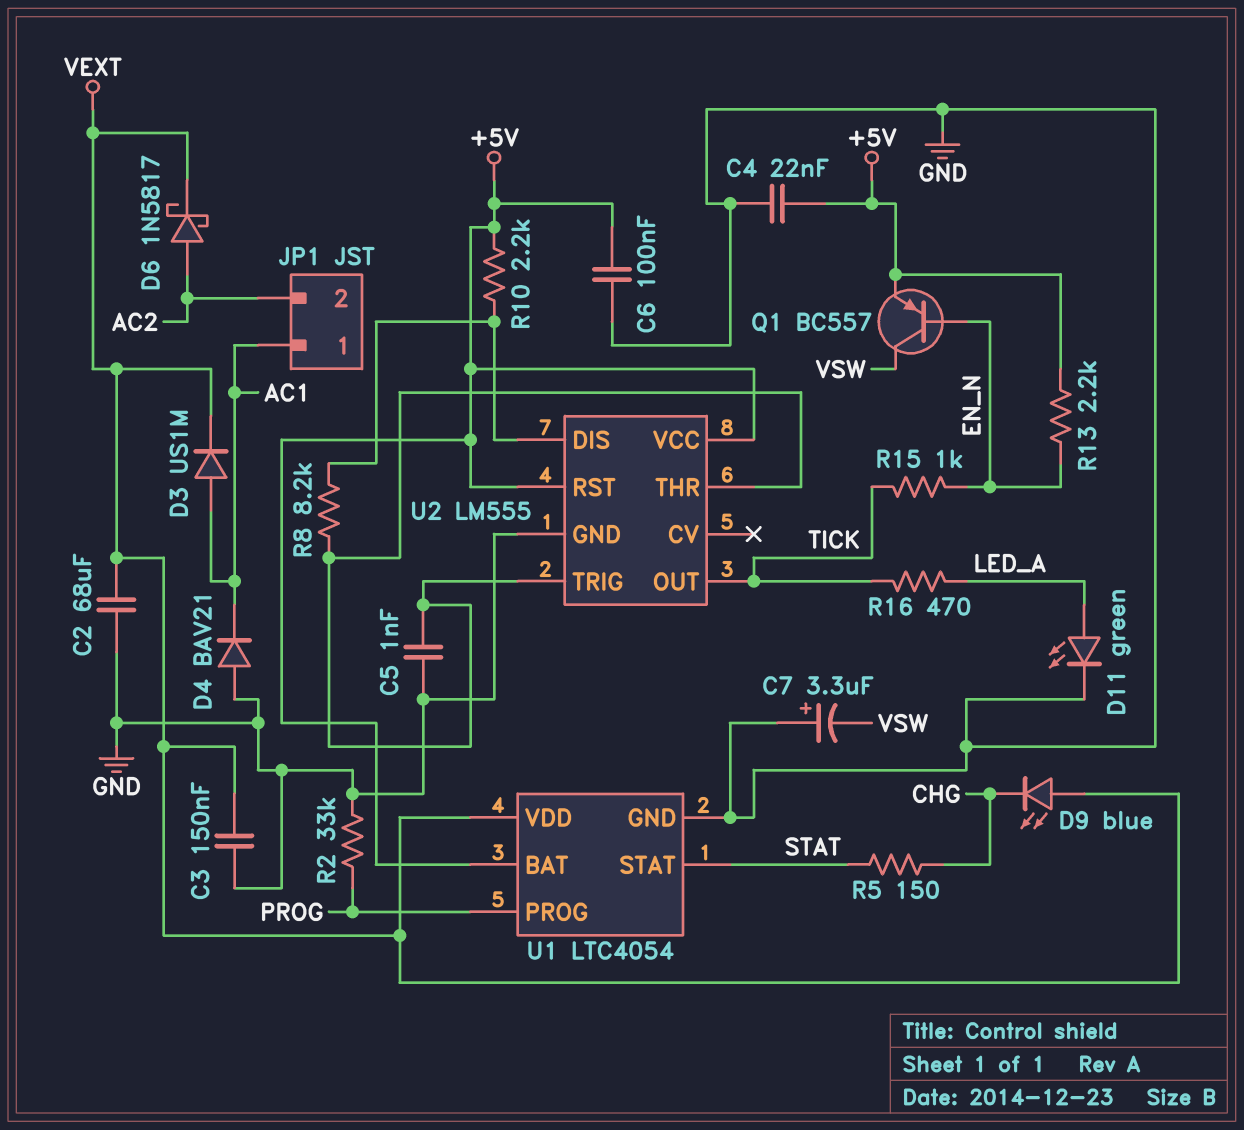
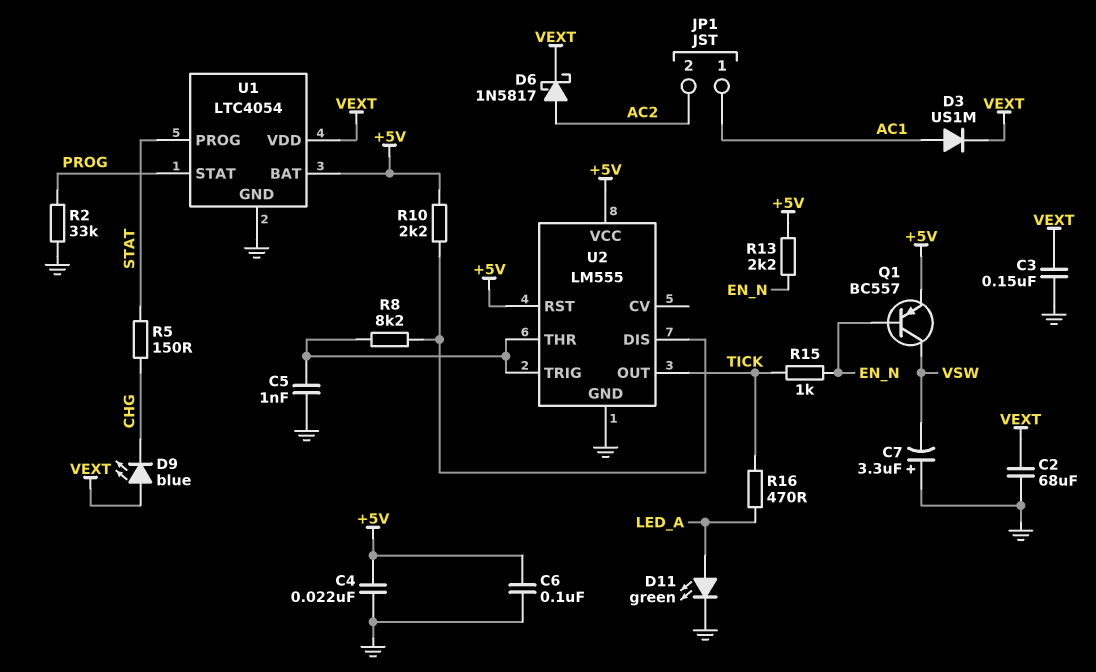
D4: diode BAV21 (A GND, K AC1) -> none
U1 pin PROG: PROG -> STAT
U1 pin STAT: STAT -> PROG

